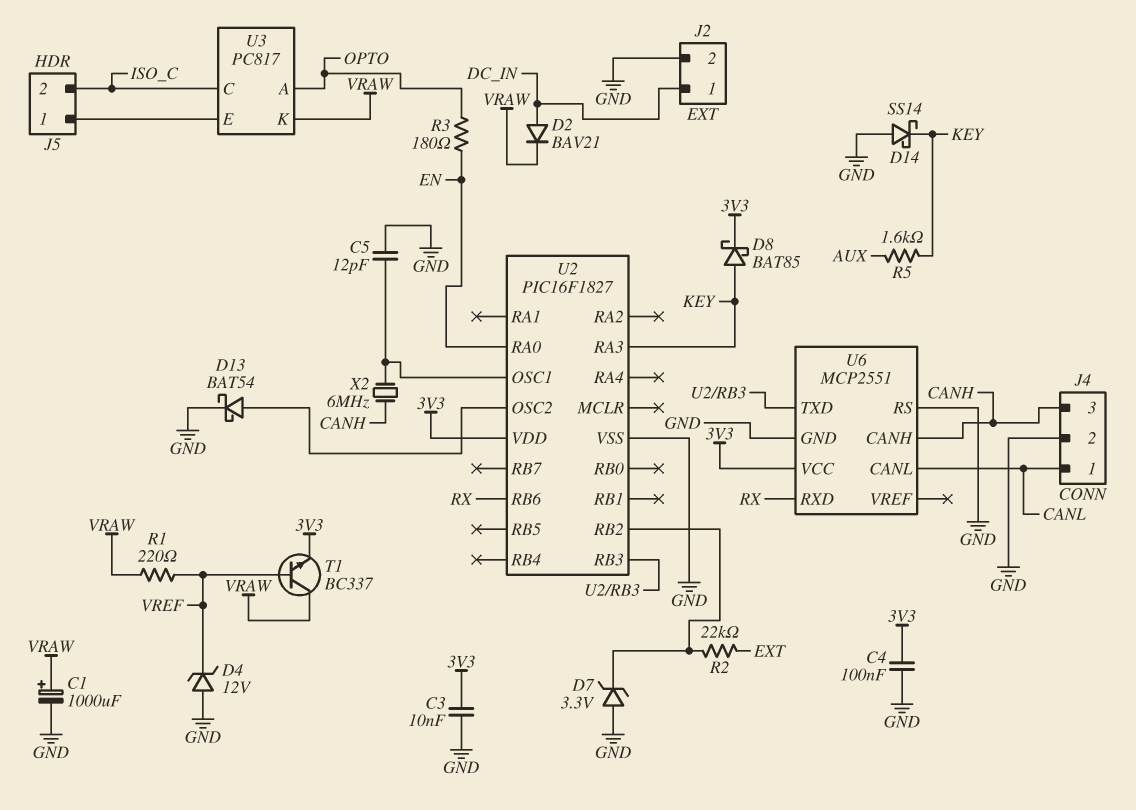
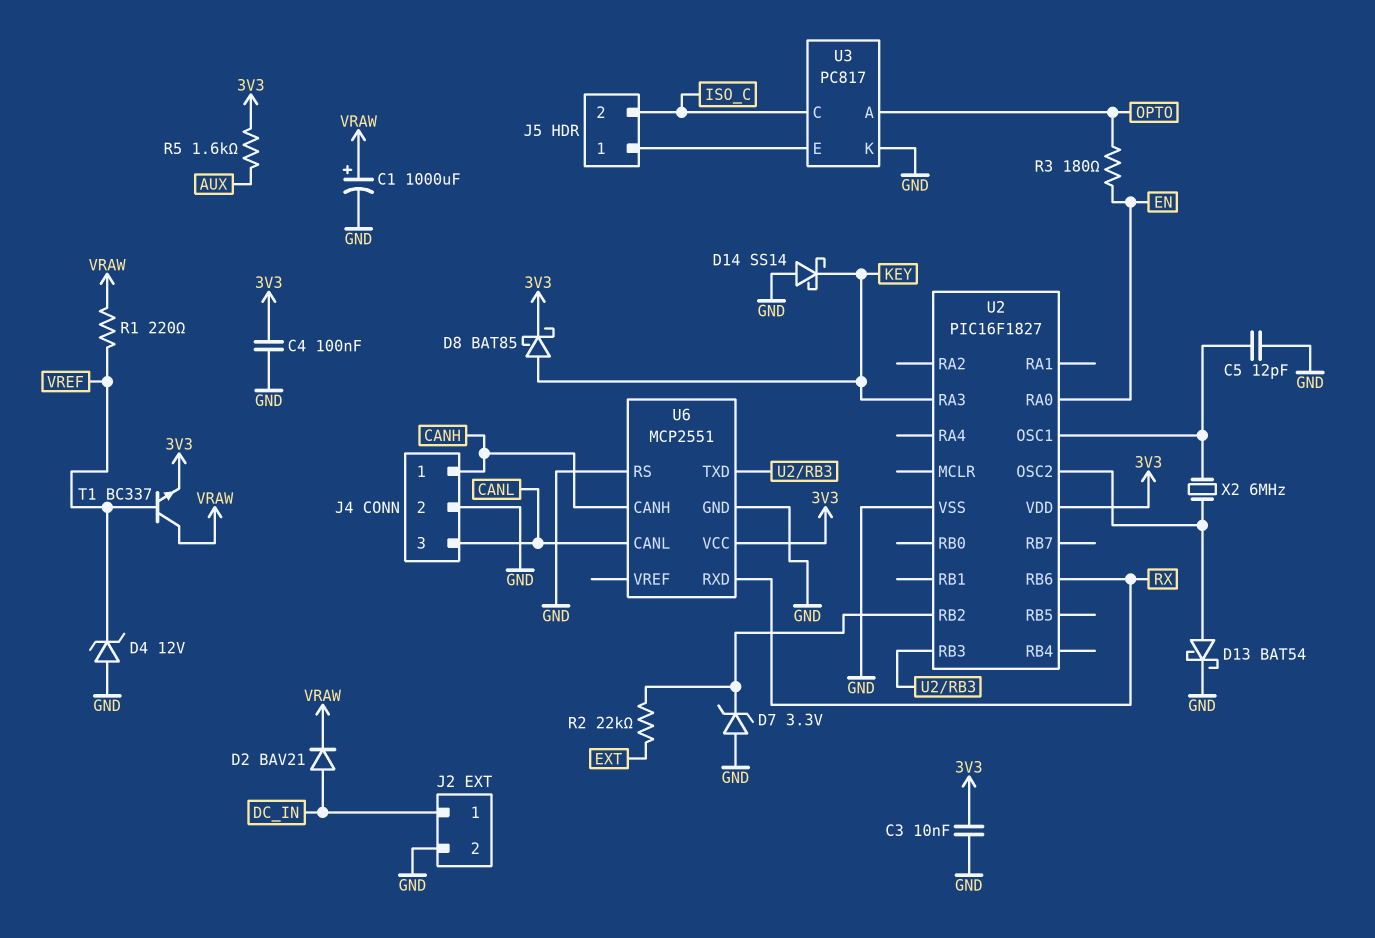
J4 pin 1: CANL -> CANH
J4 pin 3: CANH -> CANL
R5: 1.6k (AUX, KEY) -> 1.6k (3V3, AUX)
U3 pin K: VRAW -> GND
X2: 6MHz (CANH, U2/OSC1) -> 6MHz (U2/OSC1, U2/OSC2)

